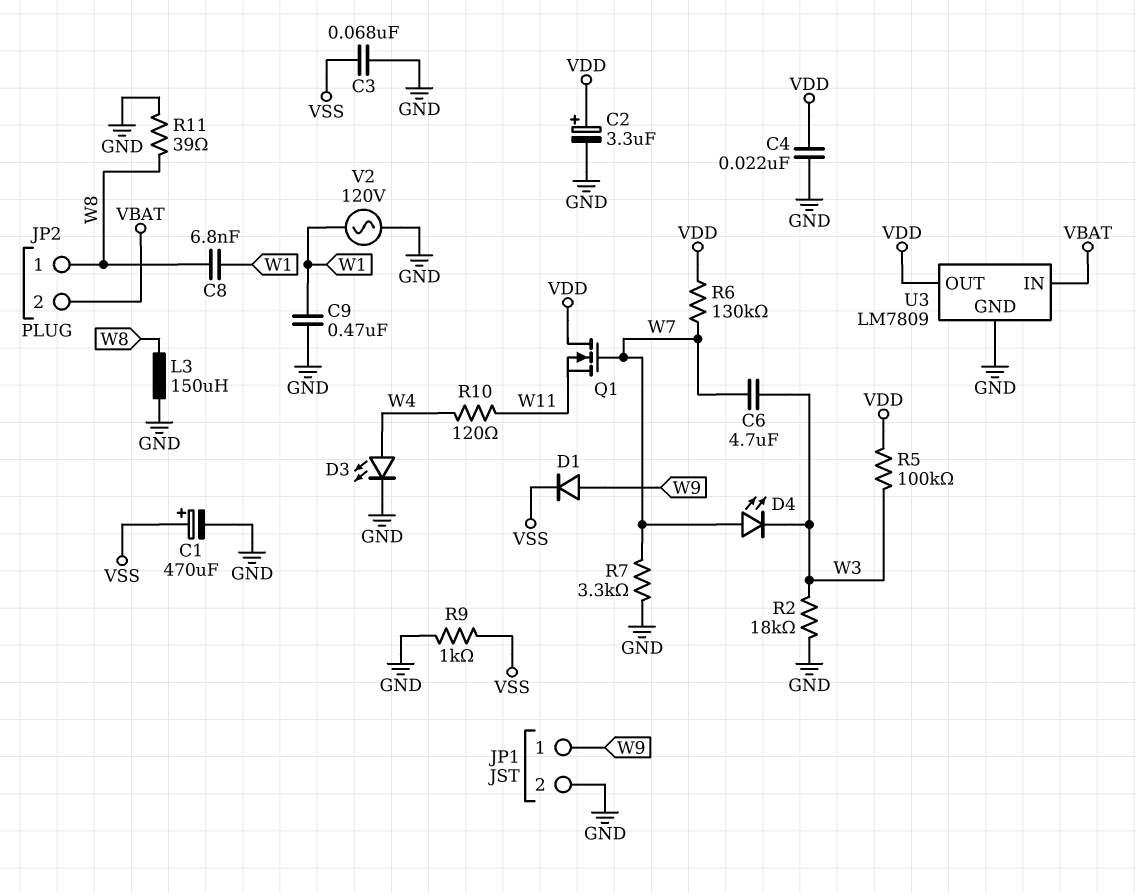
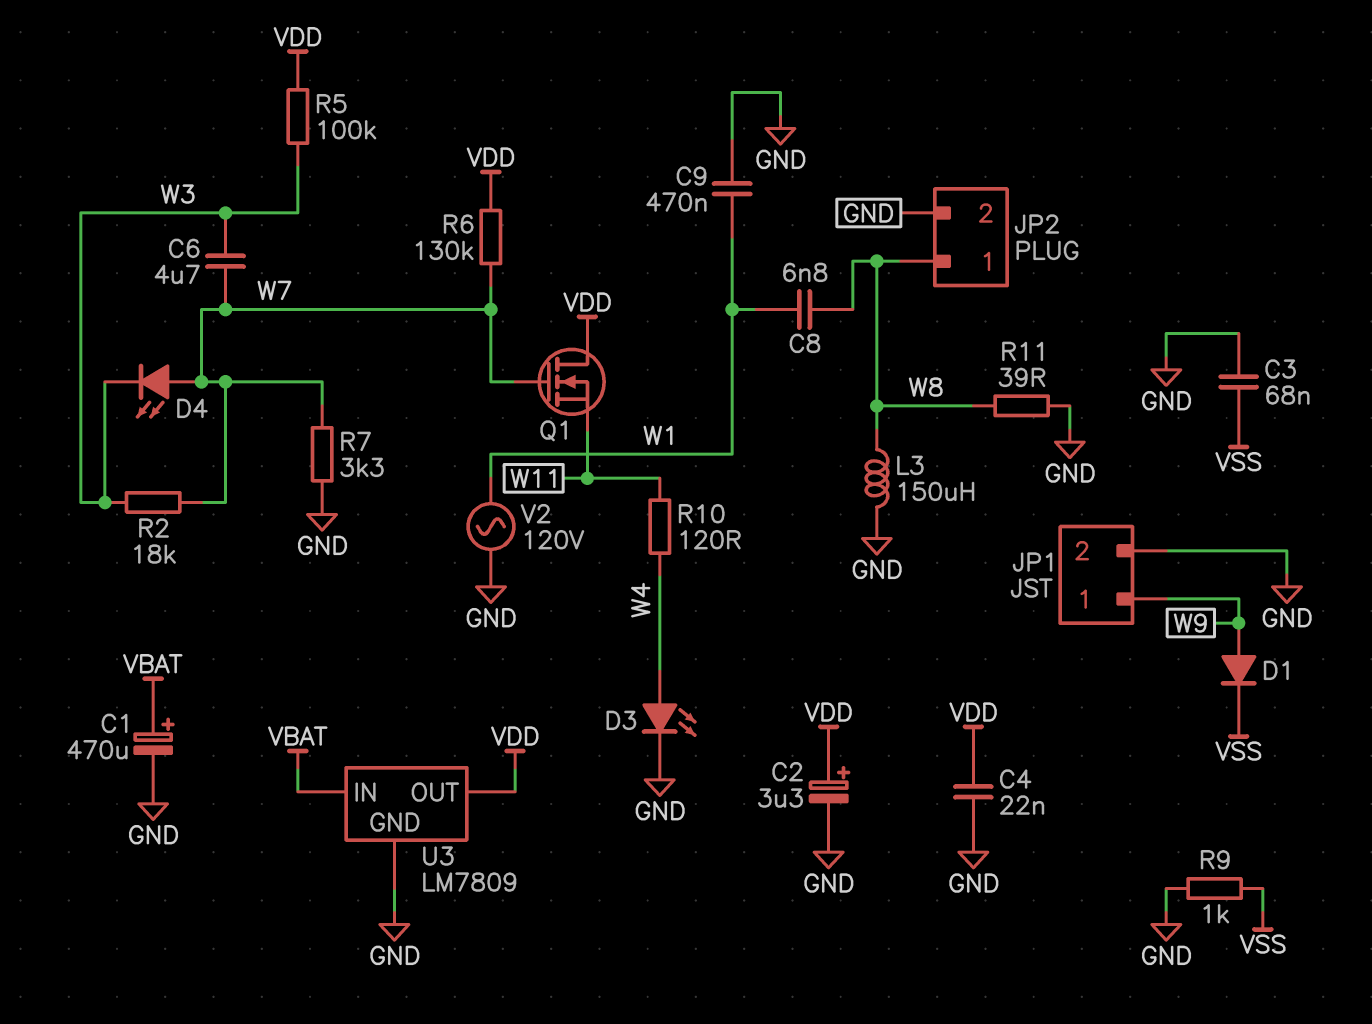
C1: 470uF (plus VSS, minus GND) -> 470uF (plus VBAT, minus GND)
JP2 pin 2: VBAT -> GND
R2: 18k (GND, W3) -> 18k (W3, W7)

